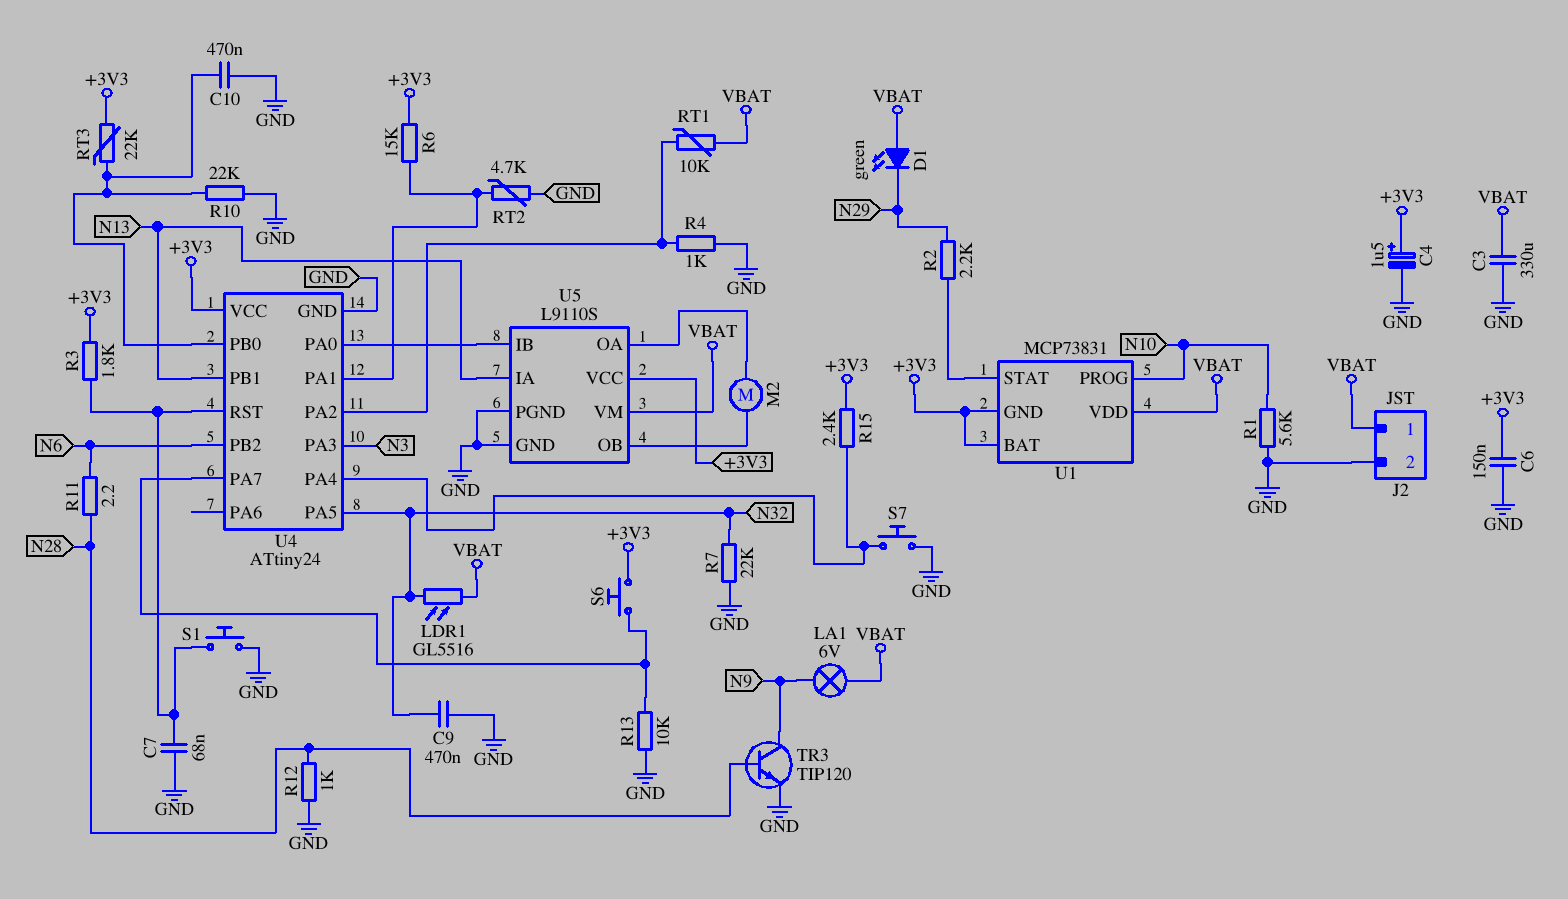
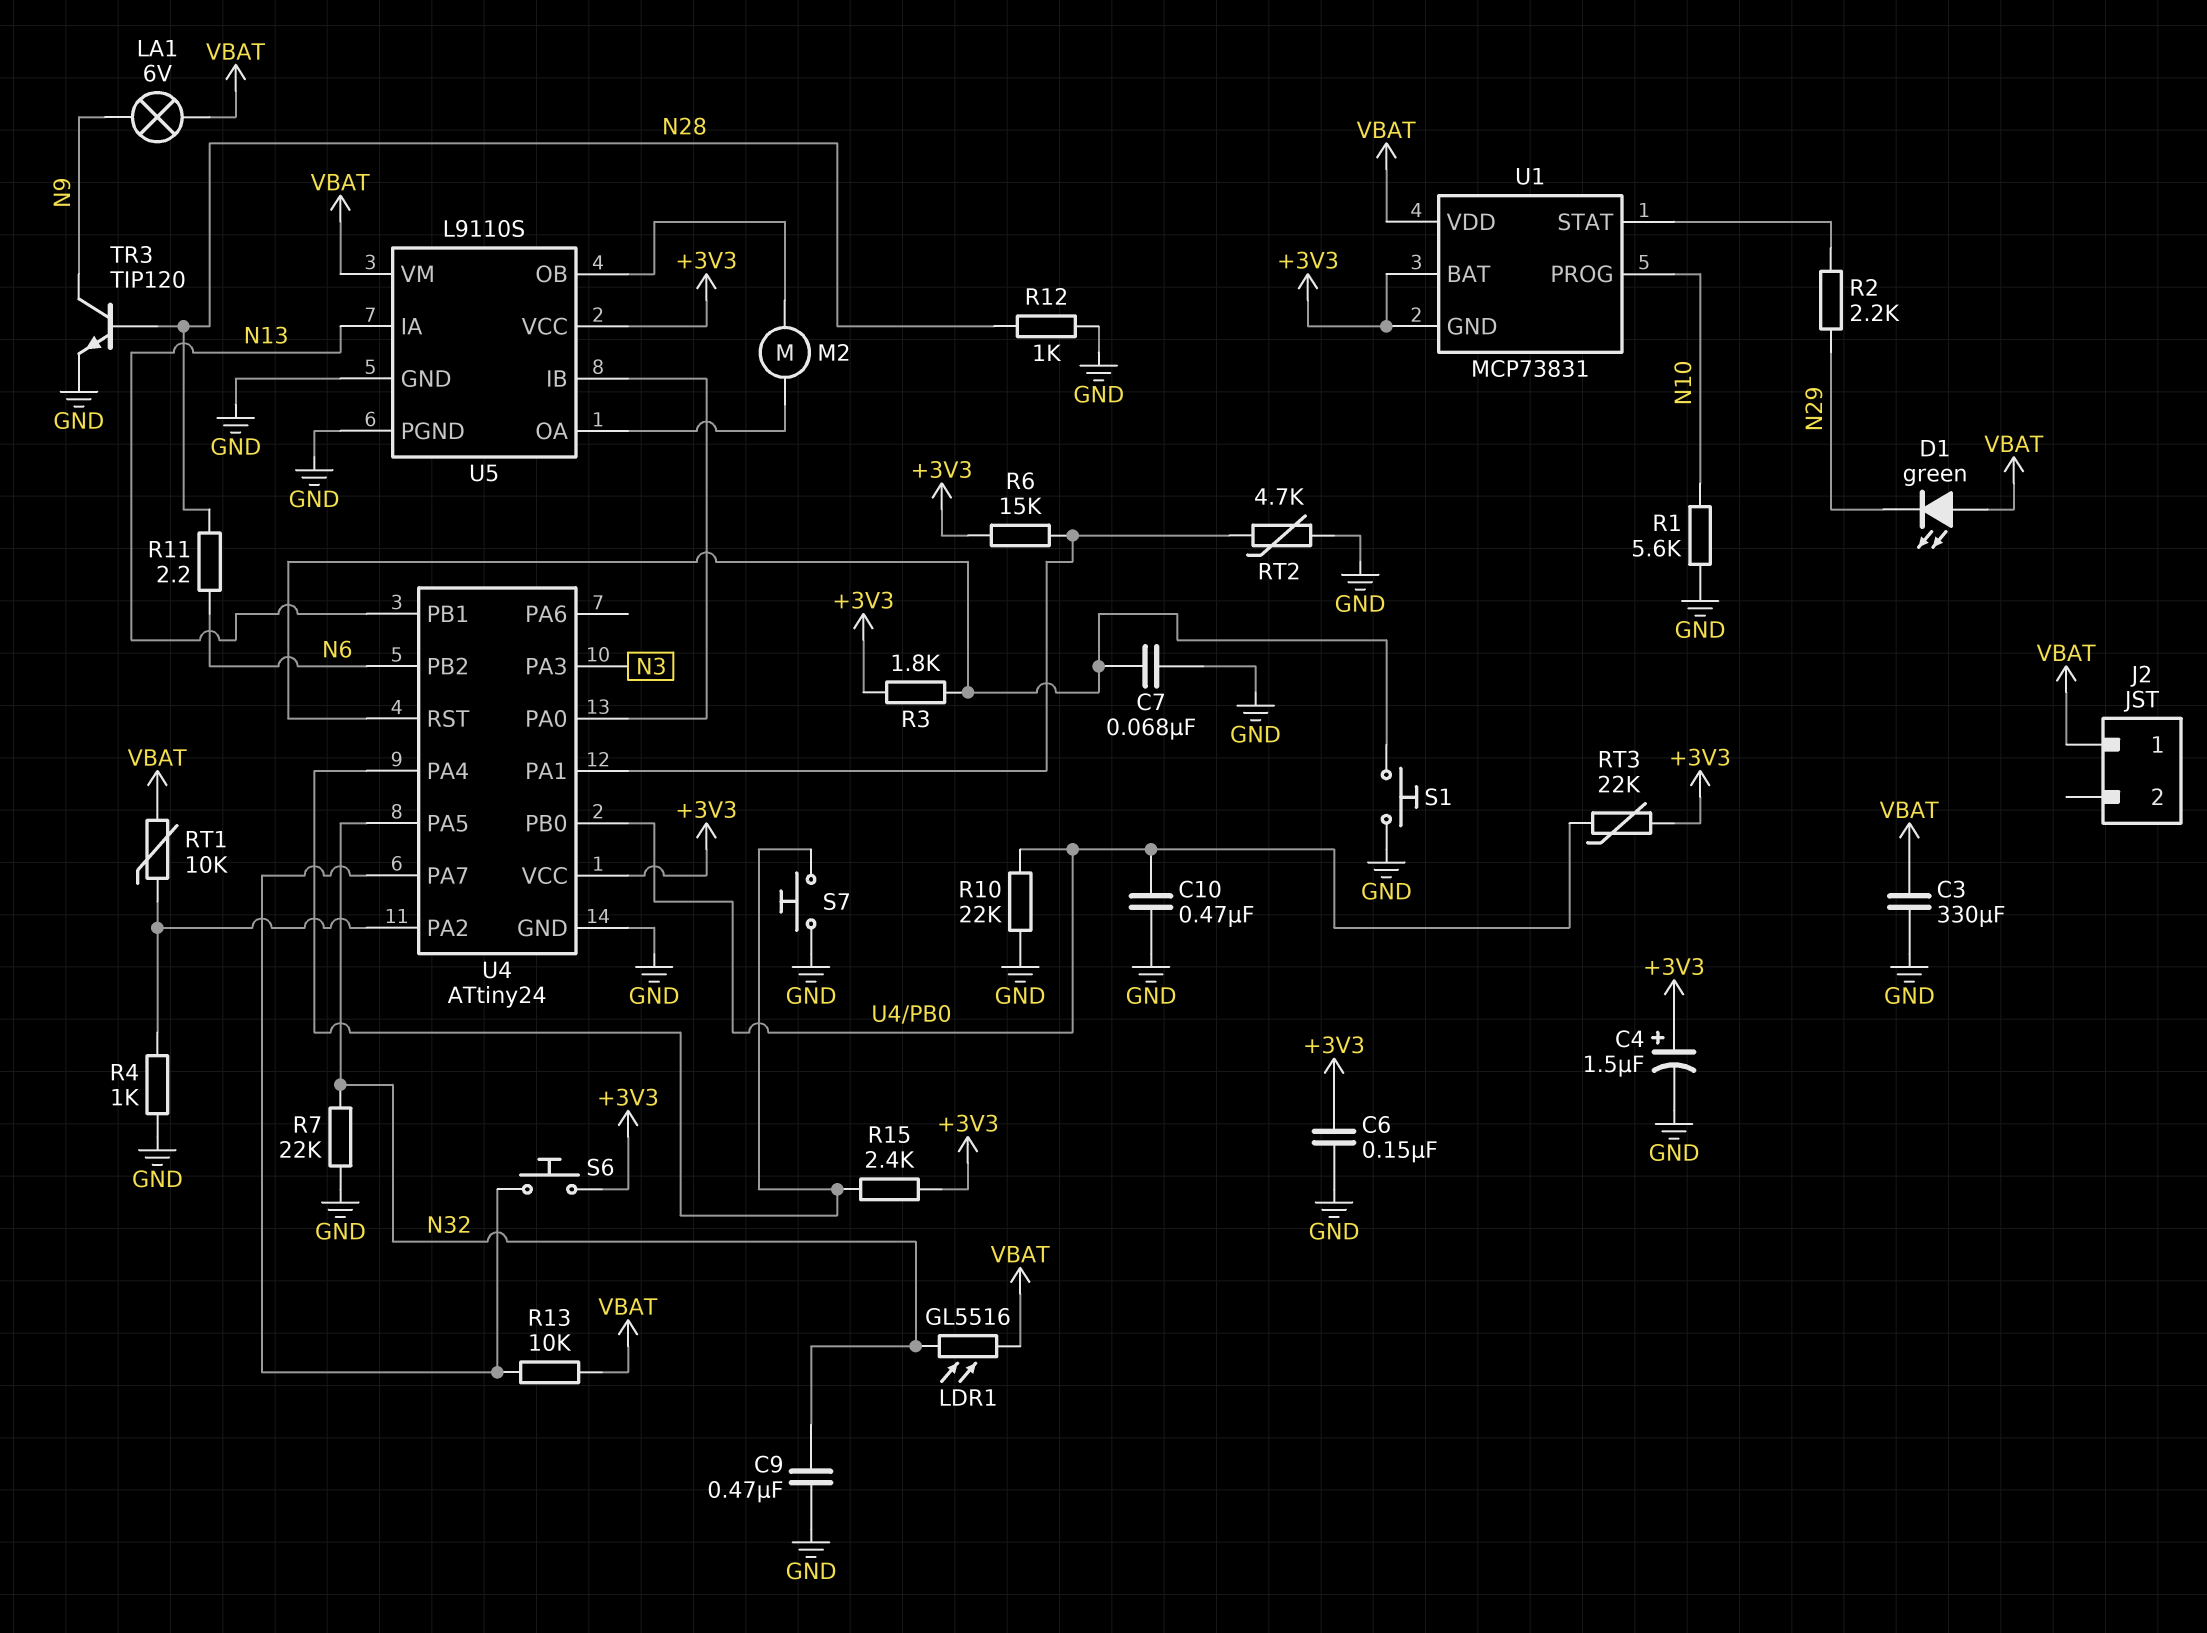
J2 pin 2: GND -> none
R13: 10k (GND, U4/PA7) -> 10k (U4/PA7, VBAT)

